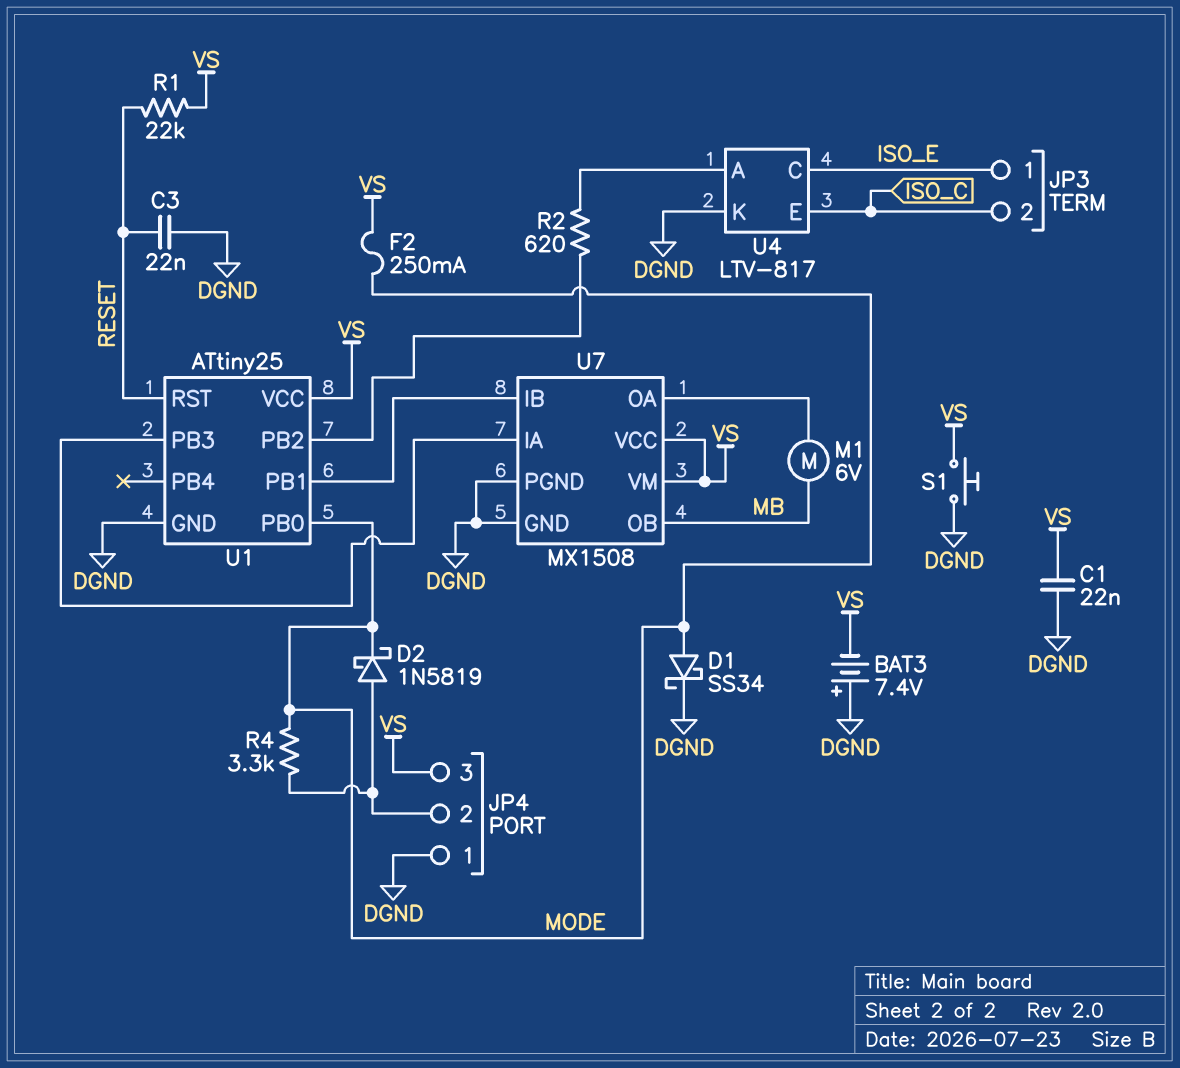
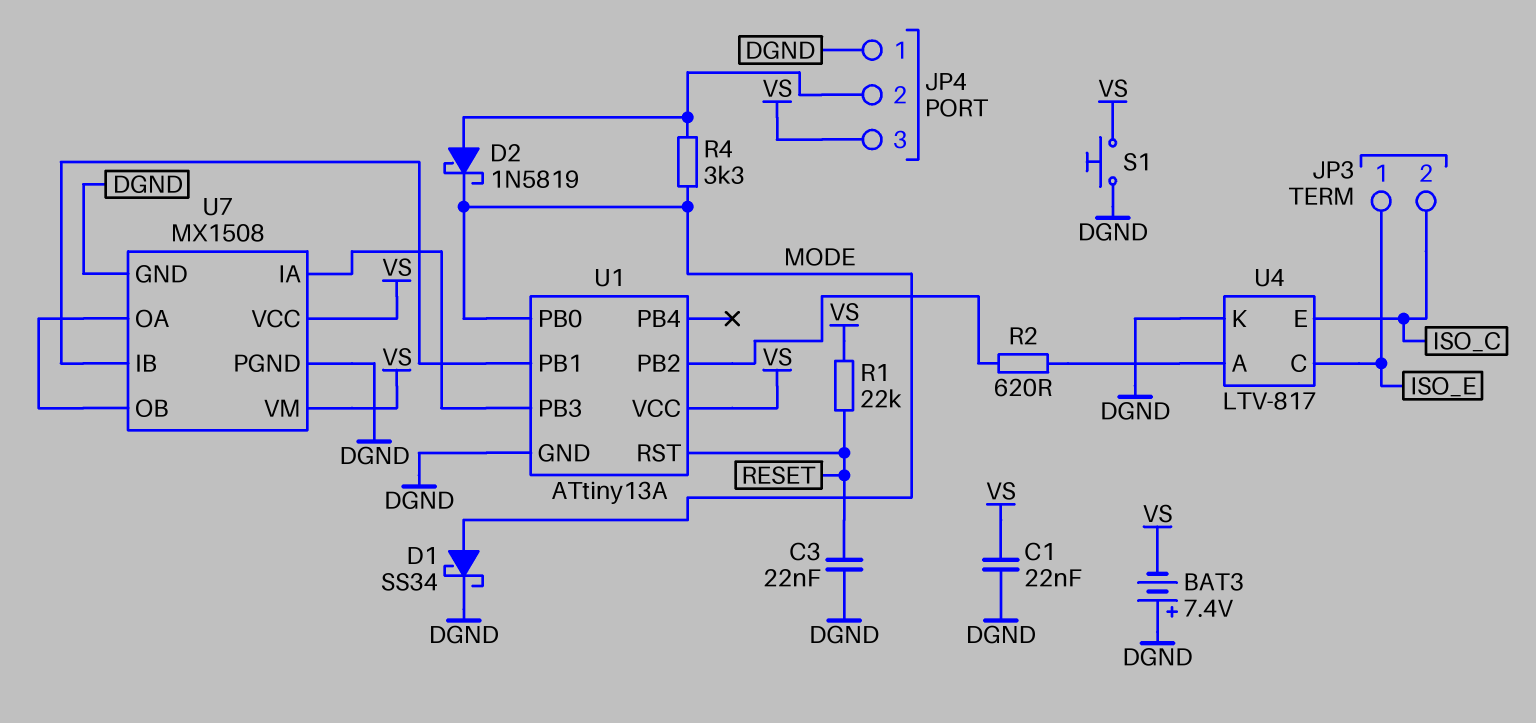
F2: 250mA (MODE, VS) -> none
M1: motor 6V (MB, U7/OA) -> none
U1: ATtiny25 -> ATtiny13A
U7 pin OB: MB -> U7/OA

